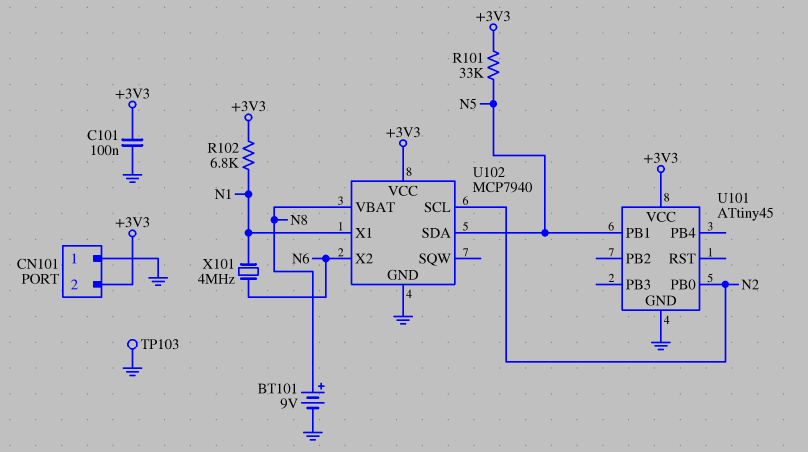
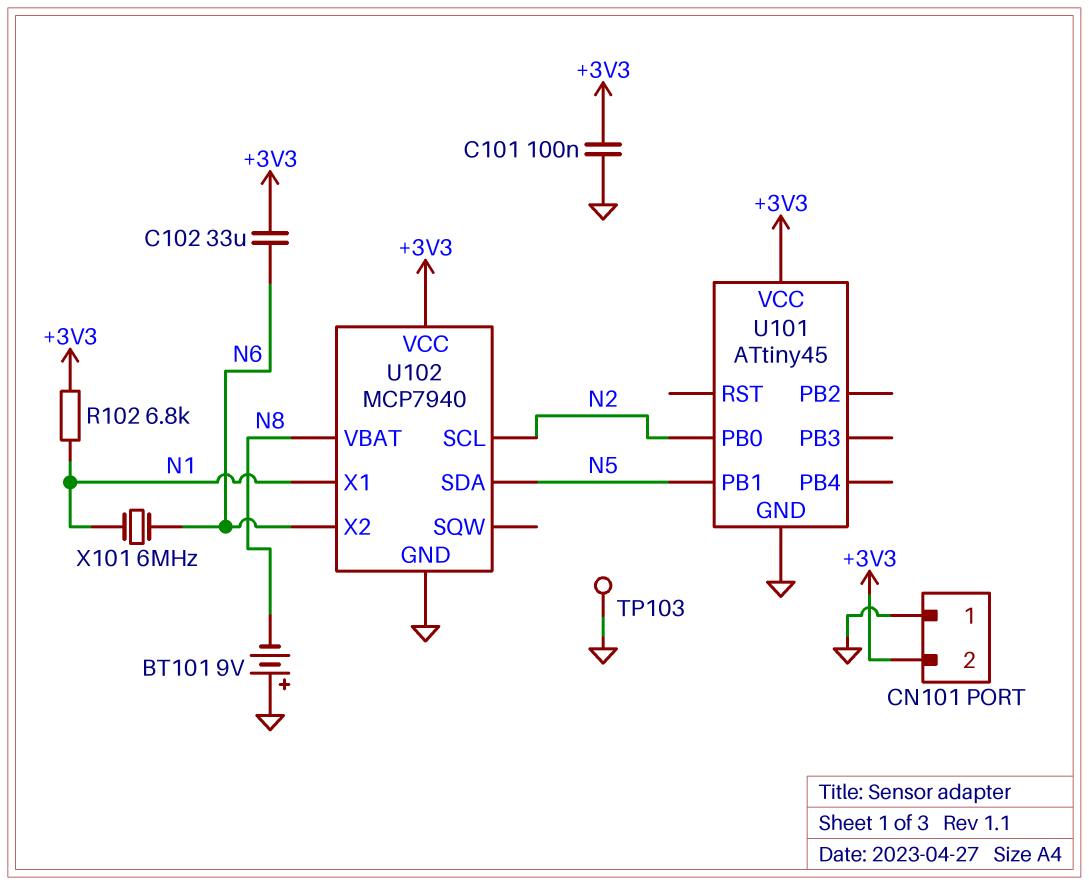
BT101: 9V (plus N8, minus GND) -> 9V (plus GND, minus N8)
C102: none -> 33uF (+3V3, N6)
R101: 33k (+3V3, N5) -> none
X101: 4MHz (N1, N6) -> 6MHz (N1, N6)

